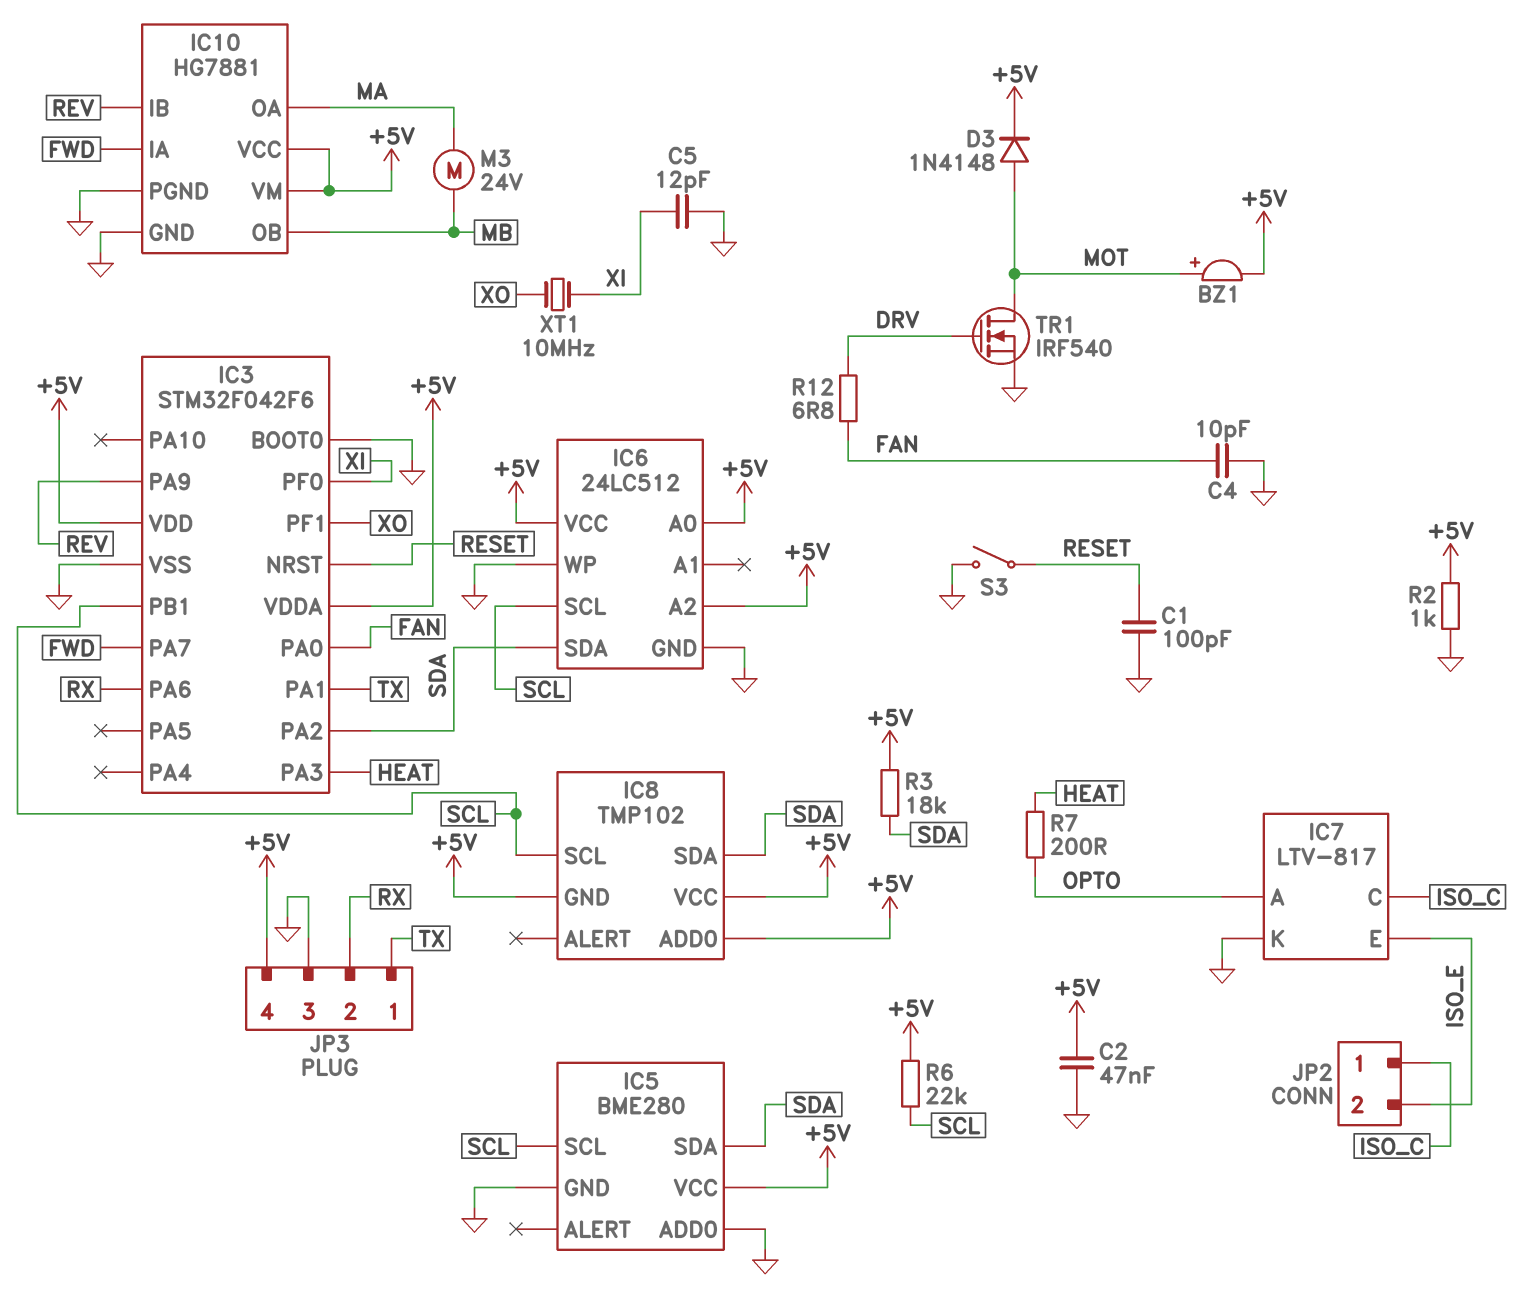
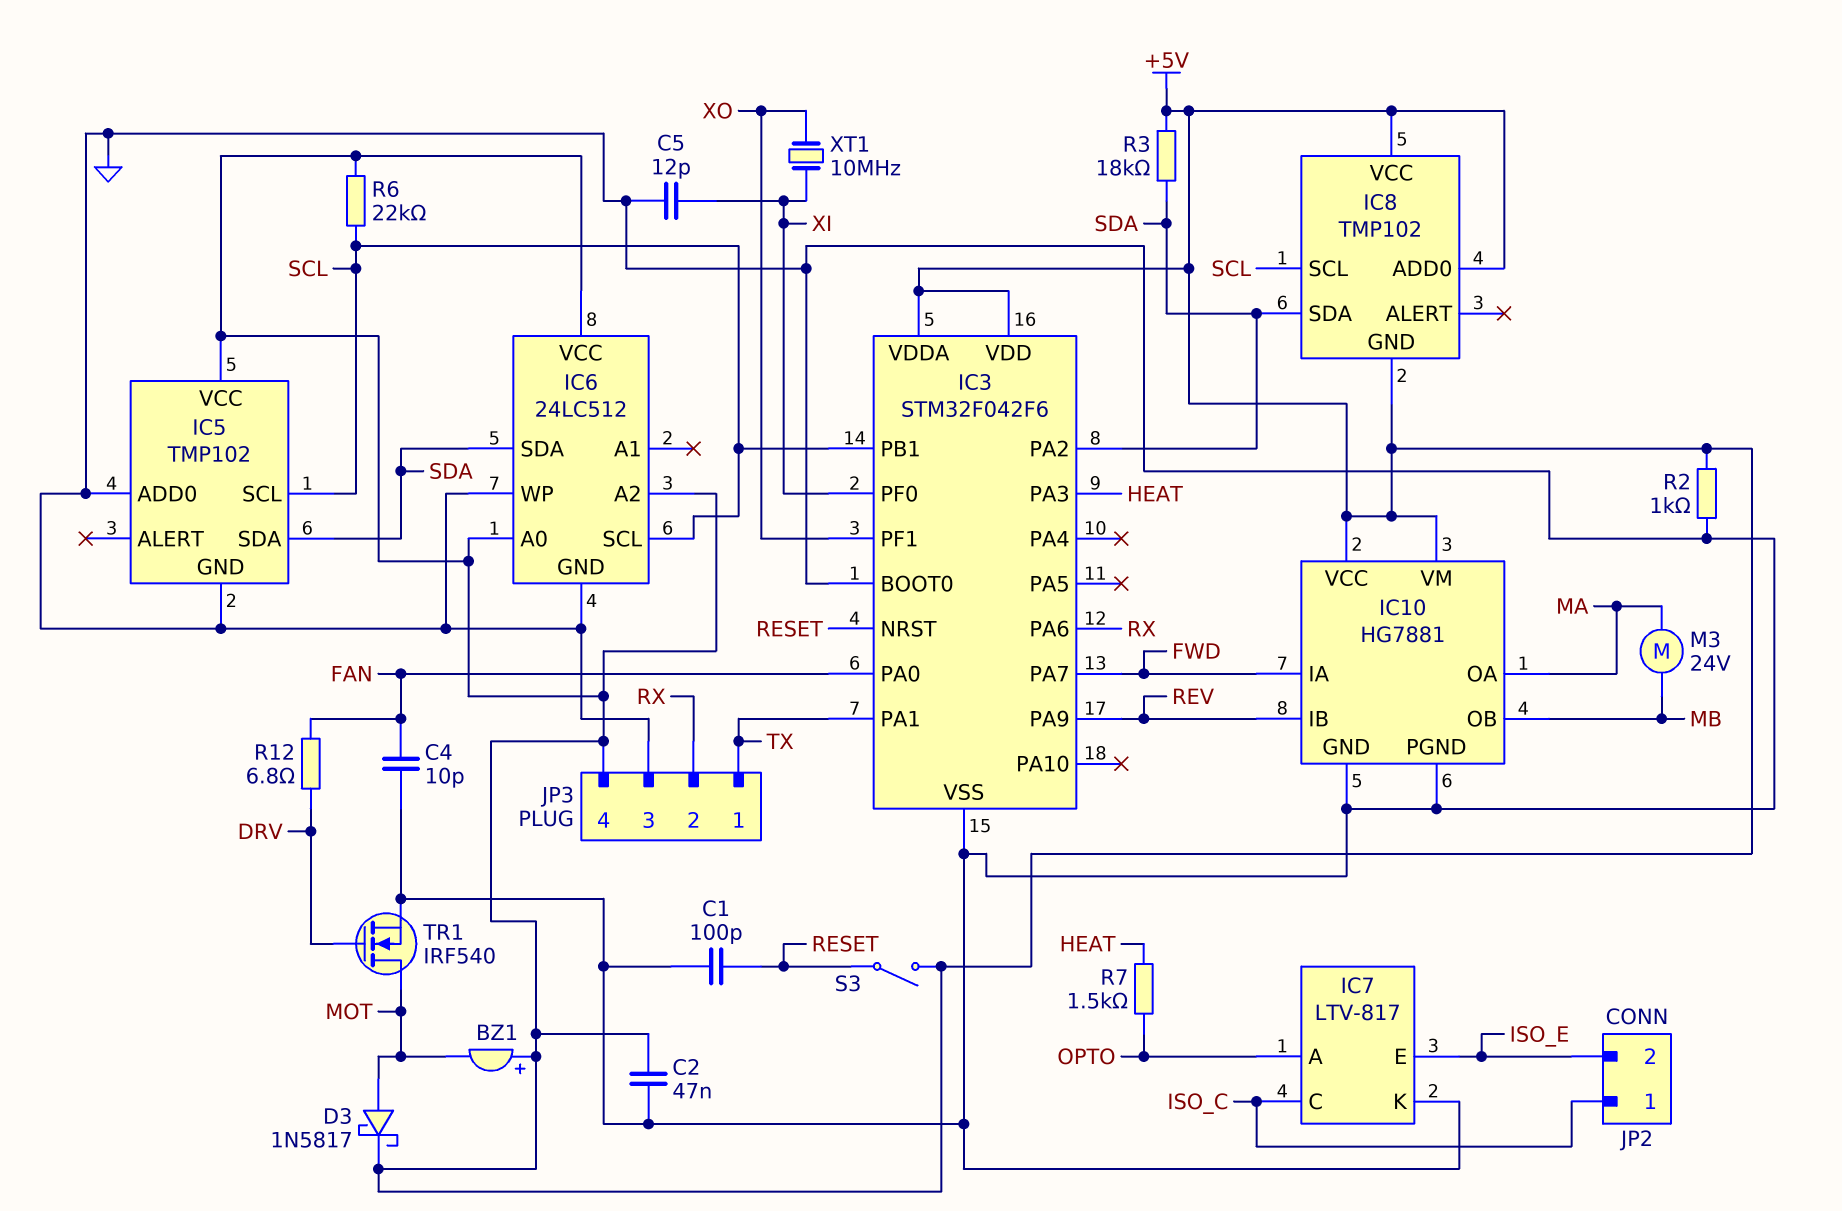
BZ1: buzzer (plus MOT, minus +5V) -> buzzer (plus +5V, minus MOT)
D3: diode 1N4148 (A MOT, K +5V) -> schottky 1N5817 (A MOT, K +5V)
IC5: BME280 -> TMP102
R7: 200 (HEAT, OPTO) -> 1.5k (HEAT, OPTO)
S3: switch (GND, RESET) -> switch (+5V, RESET)

